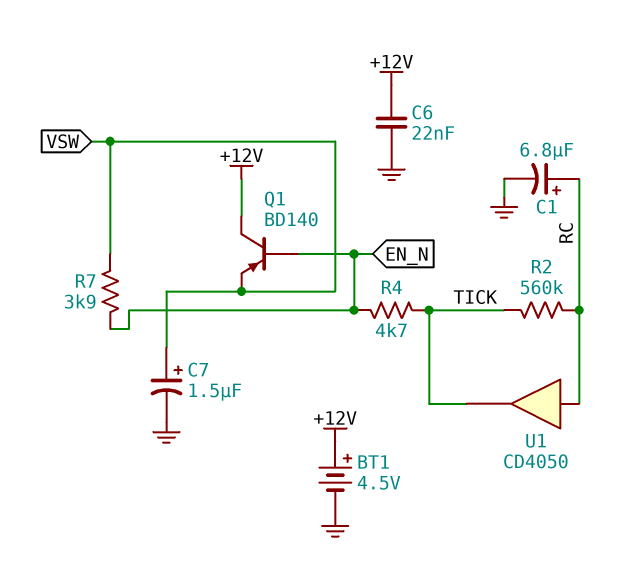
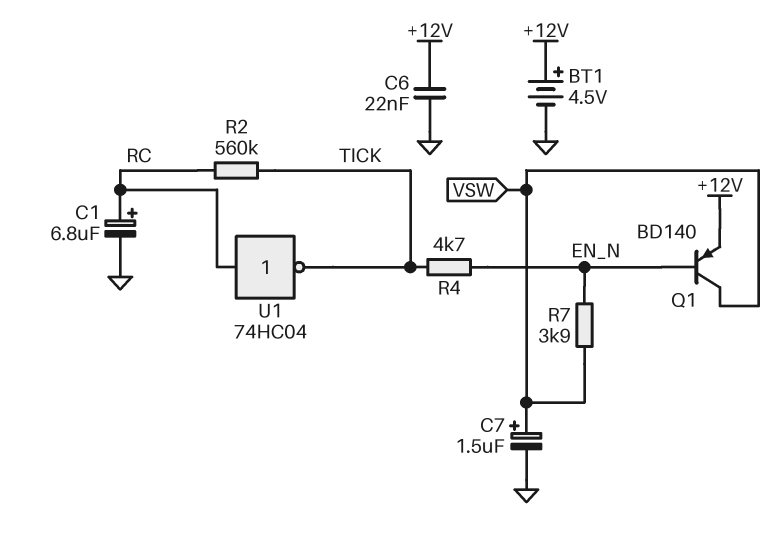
Q1: PNP BD140 (B EN_N, C +12V, E VSW) -> PNP BD140 (B EN_N, C VSW, E +12V)
U1: buffer CD4050 (in RC, out TICK) -> NOT 74HC04 (in RC, out TICK)

